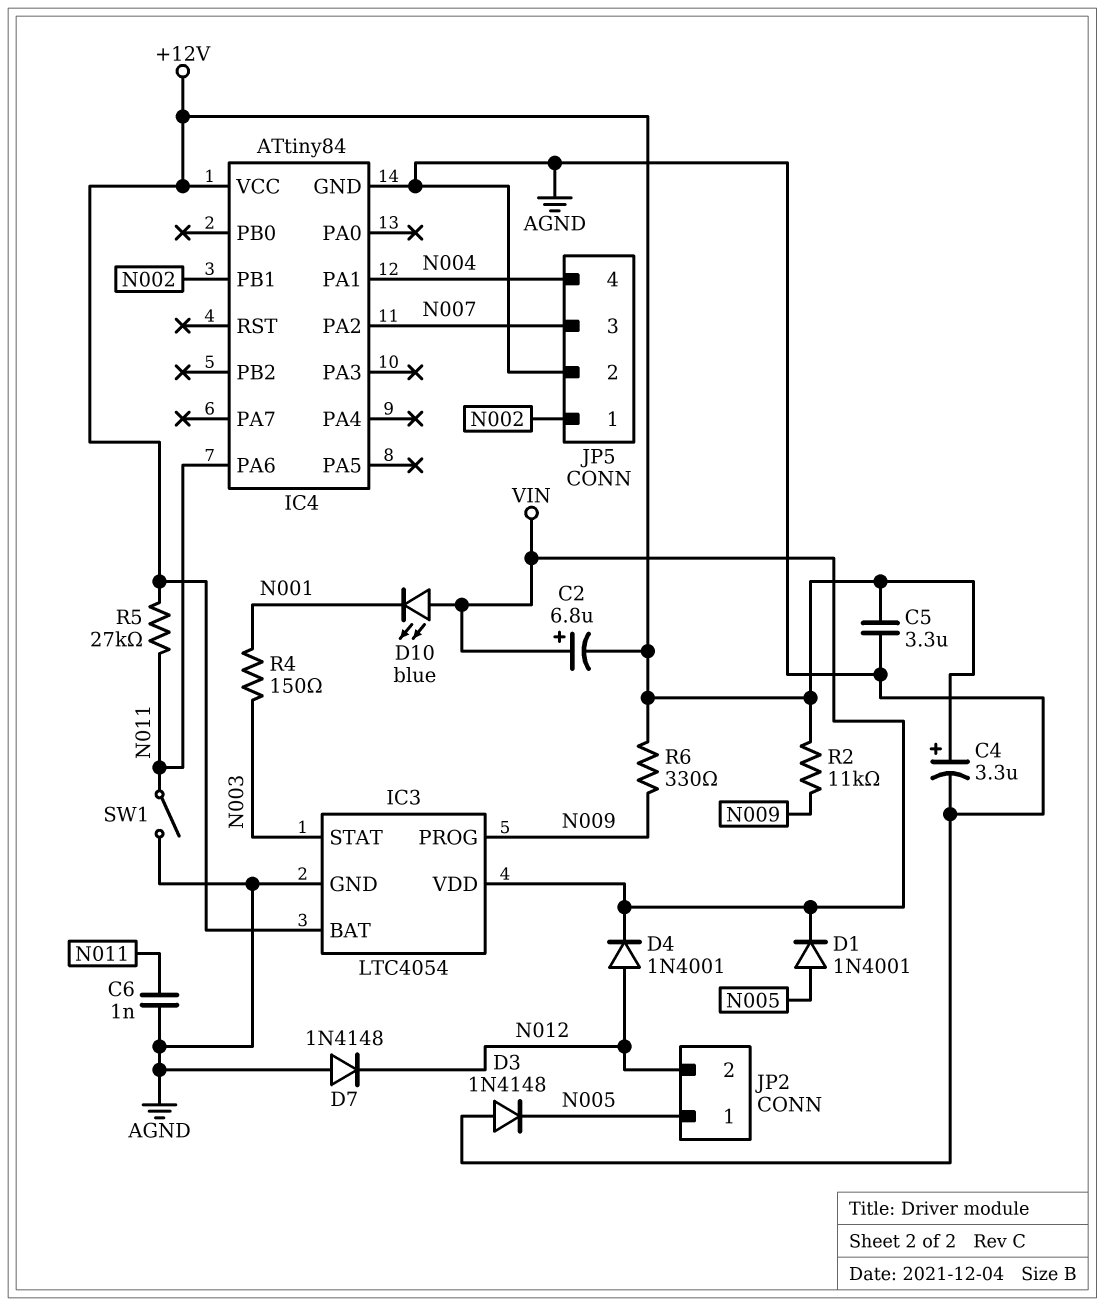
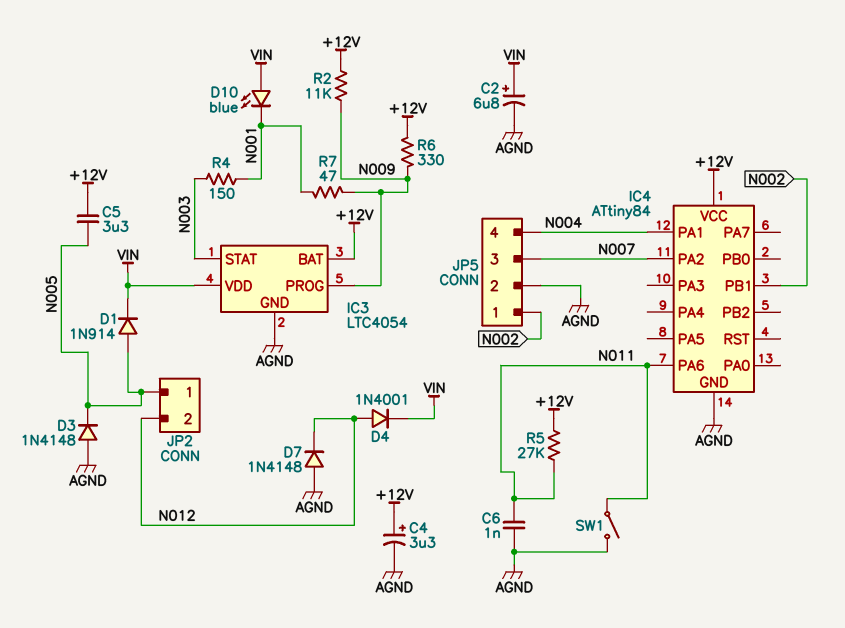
C2: 6.8uF (plus VIN, minus +12V) -> 6.8uF (plus VIN, minus AGND)
C5: 3.3uF (+12V, AGND) -> 3.3uF (+12V, N005)
D1: diode 1N4001 (A N005, K VIN) -> diode 1N914 (A N005, K VIN)
R7: none -> 47 (N001, N009)

